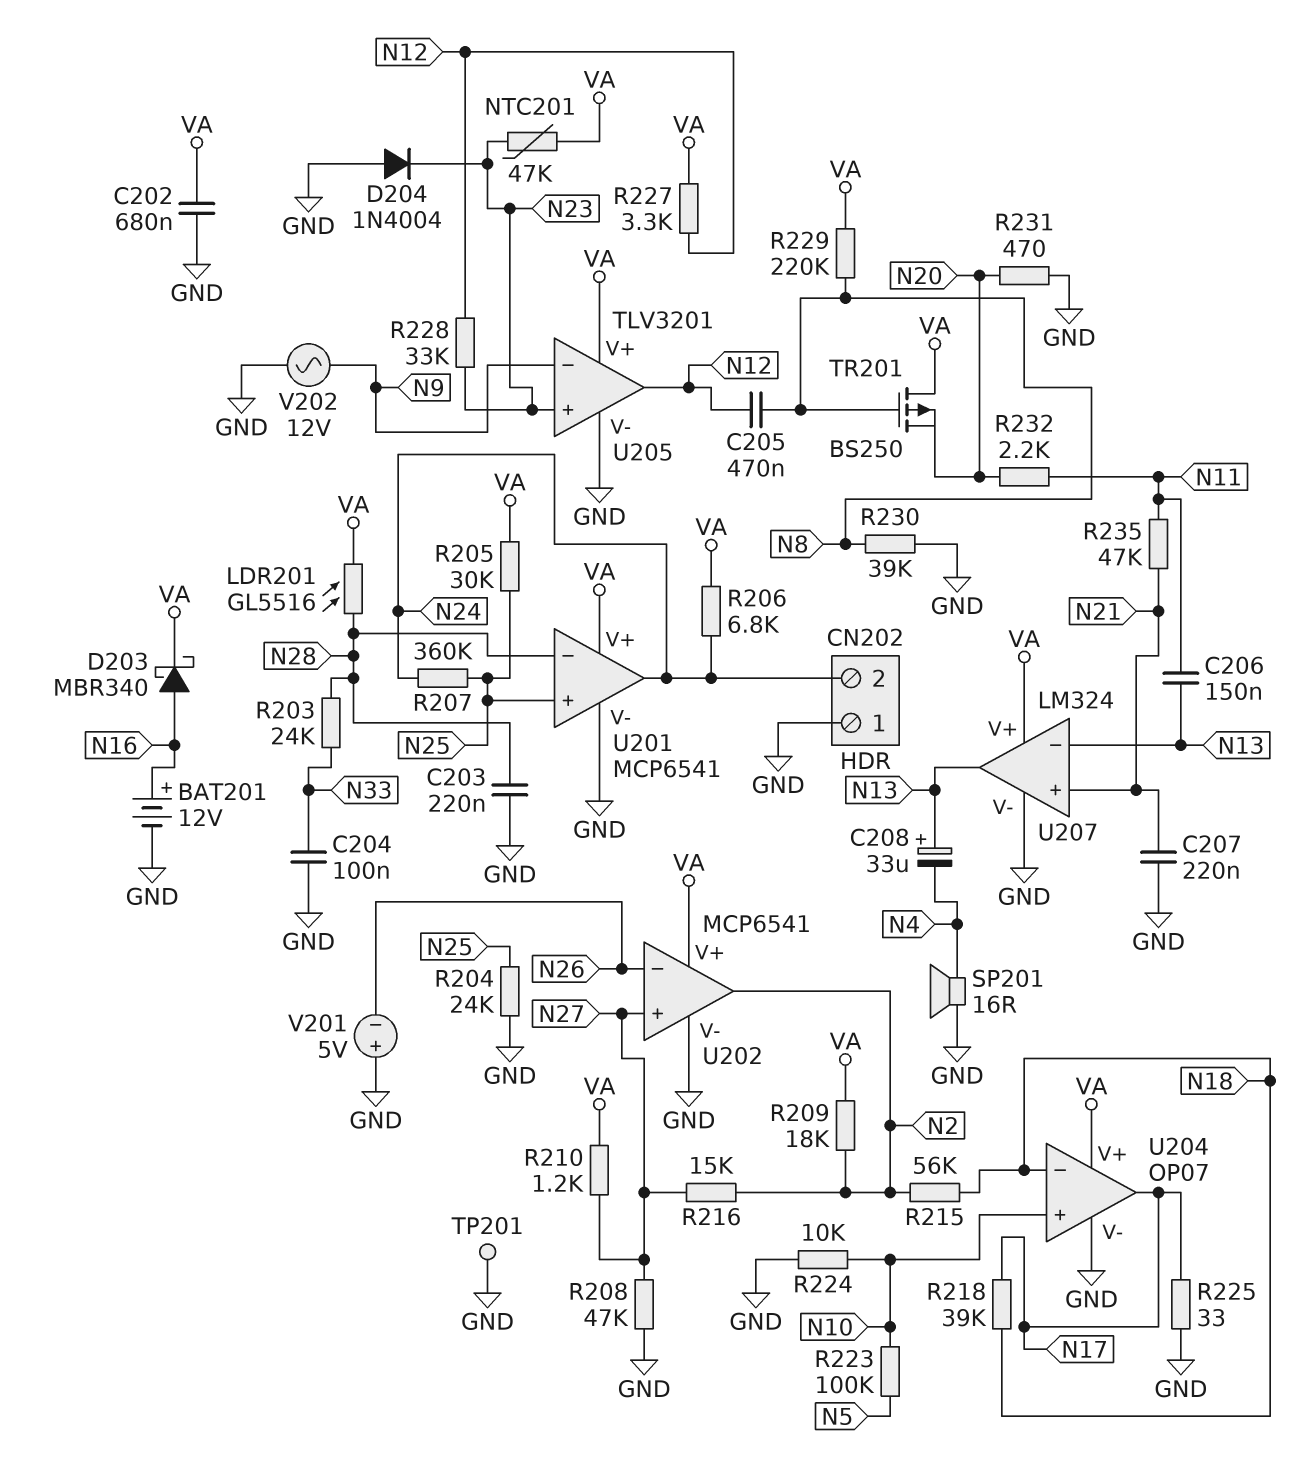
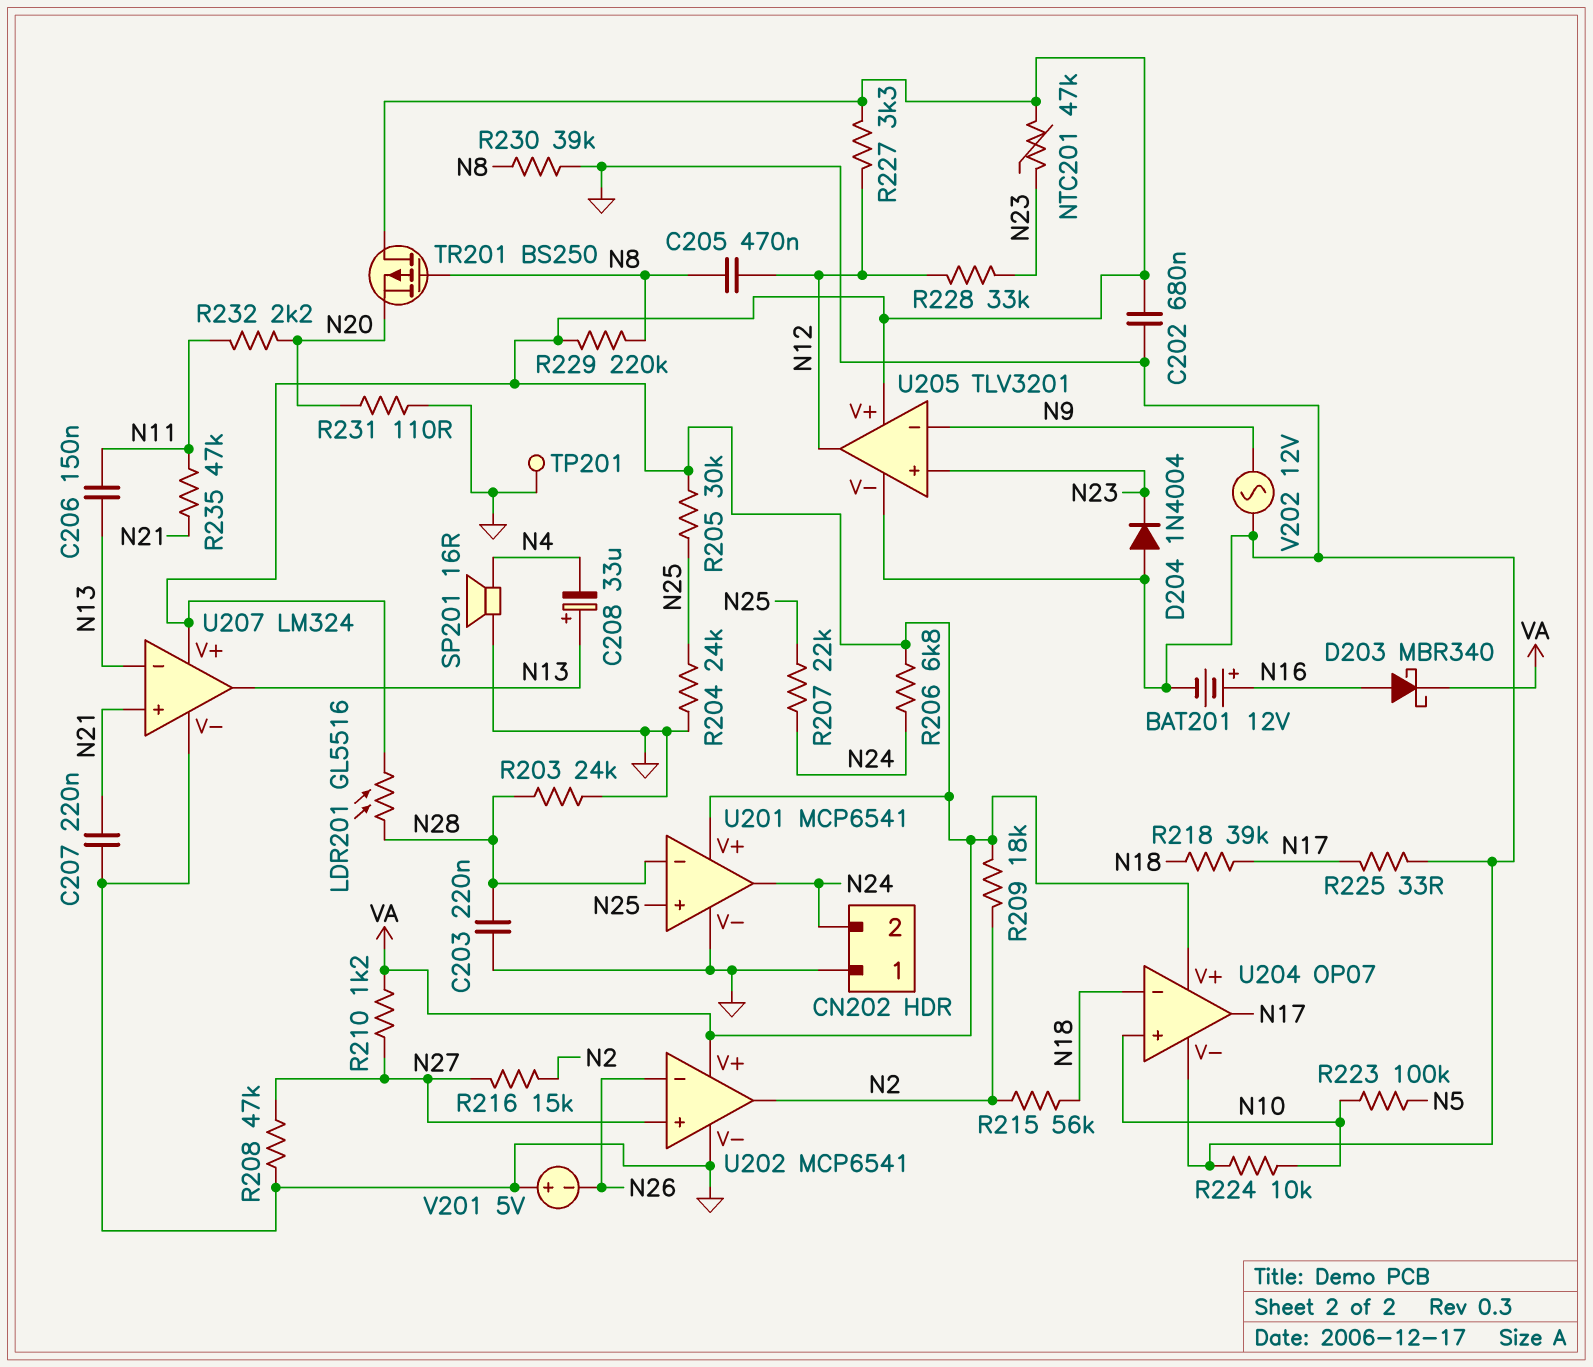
C204: 100nF (GND, N33) -> none
R203: 24k (N28, N33) -> 24k (GND, N28)
R207: 360k (N24, N25) -> 22k (N24, N25)
R231: 470 (GND, N20) -> 110 (GND, N20)

